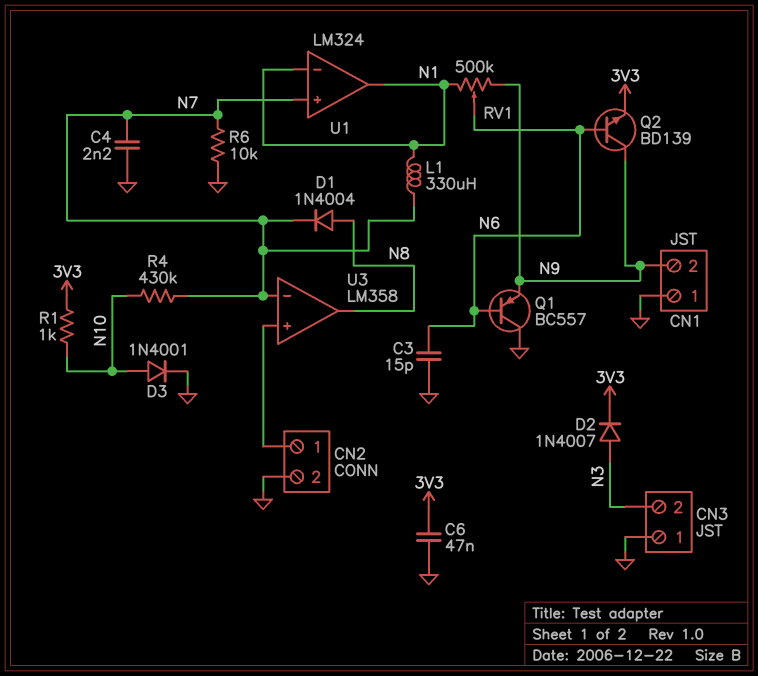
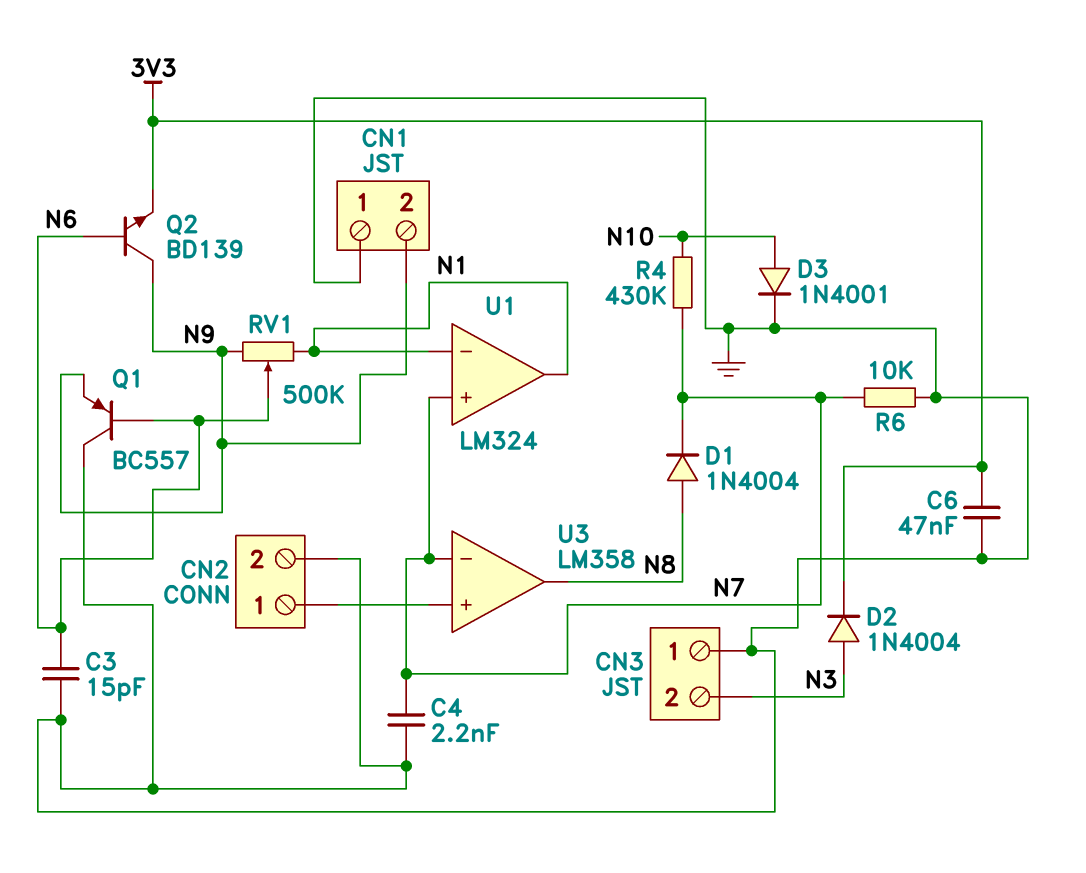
D2: diode 1N4007 (A N3, K 3V3) -> diode 1N4004 (A N3, K 3V3)
L1: 330uH (N1, N7) -> none
R1: 1k (3V3, N10) -> none

